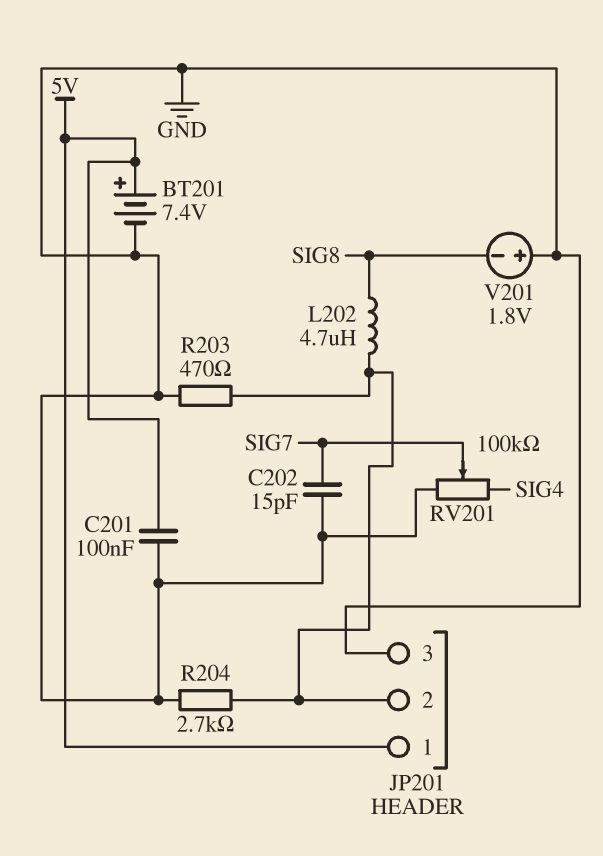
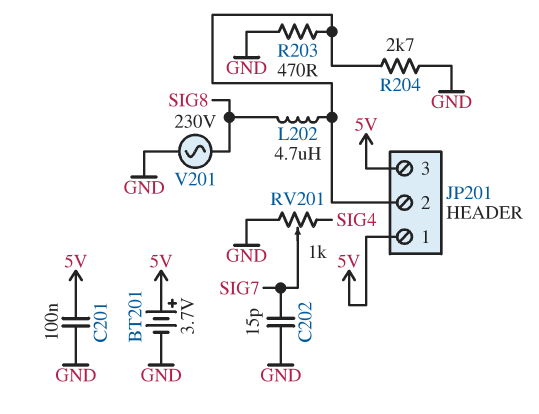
BT201: 7.4V (plus 5V, minus GND) -> 3.7V (plus 5V, minus GND)
JP201 pin 3: GND -> 5V
RV201: 100k (GND, SIG4, wiper SIG7) -> 1k (GND, SIG4, wiper SIG7)
V201: 1.8V (plus GND, minus SIG8) -> AC 230V (GND, SIG8)

